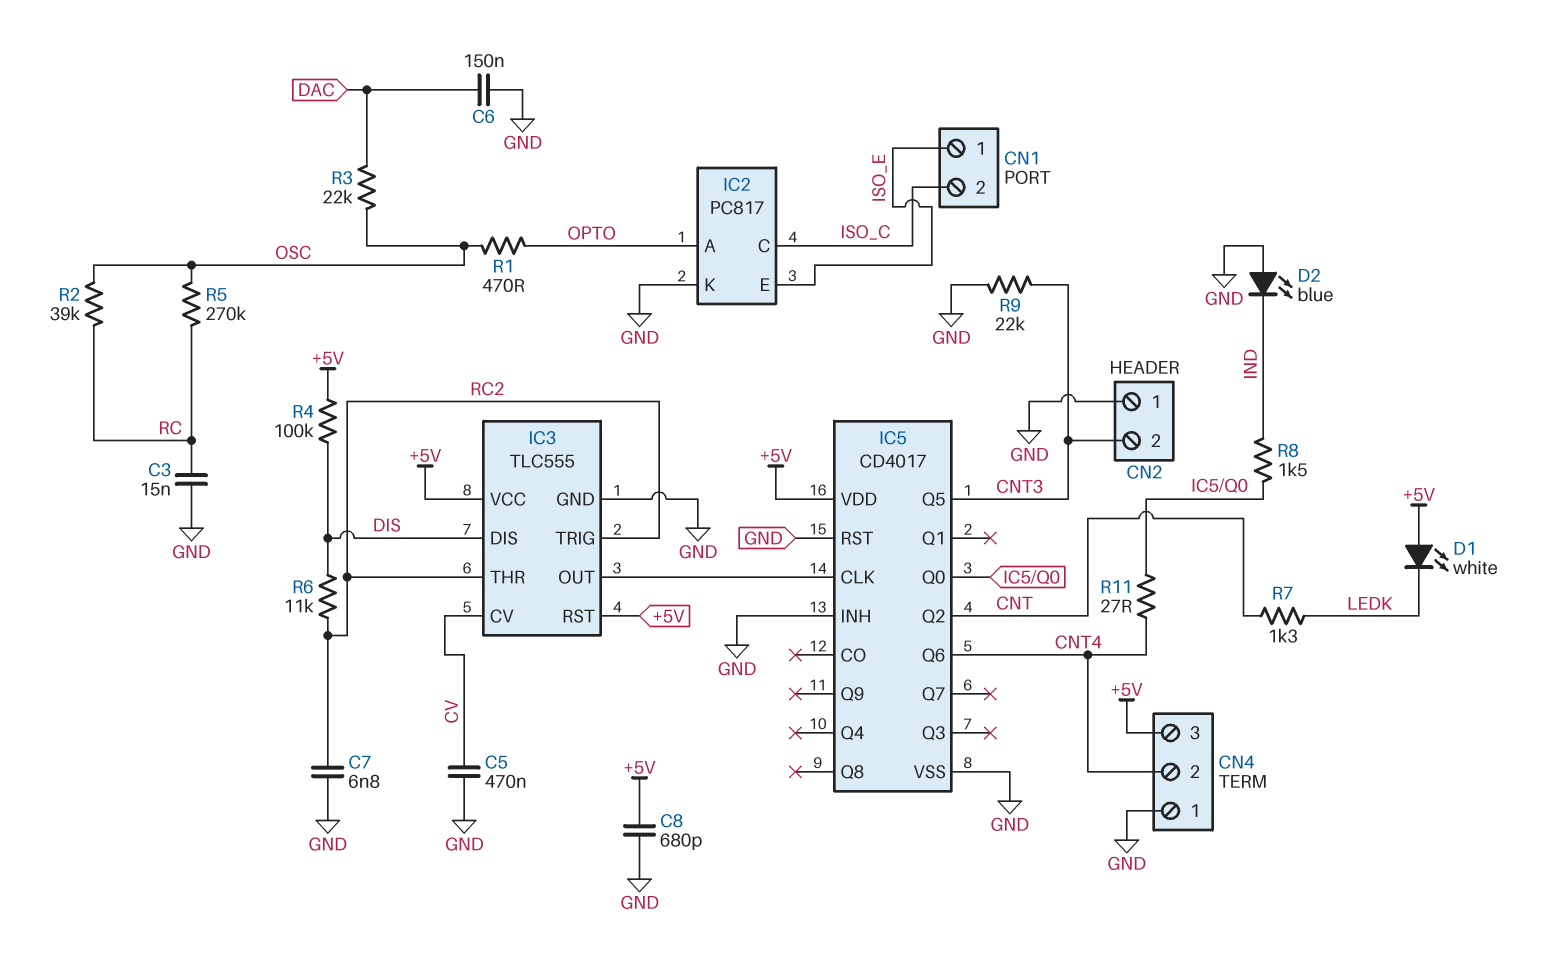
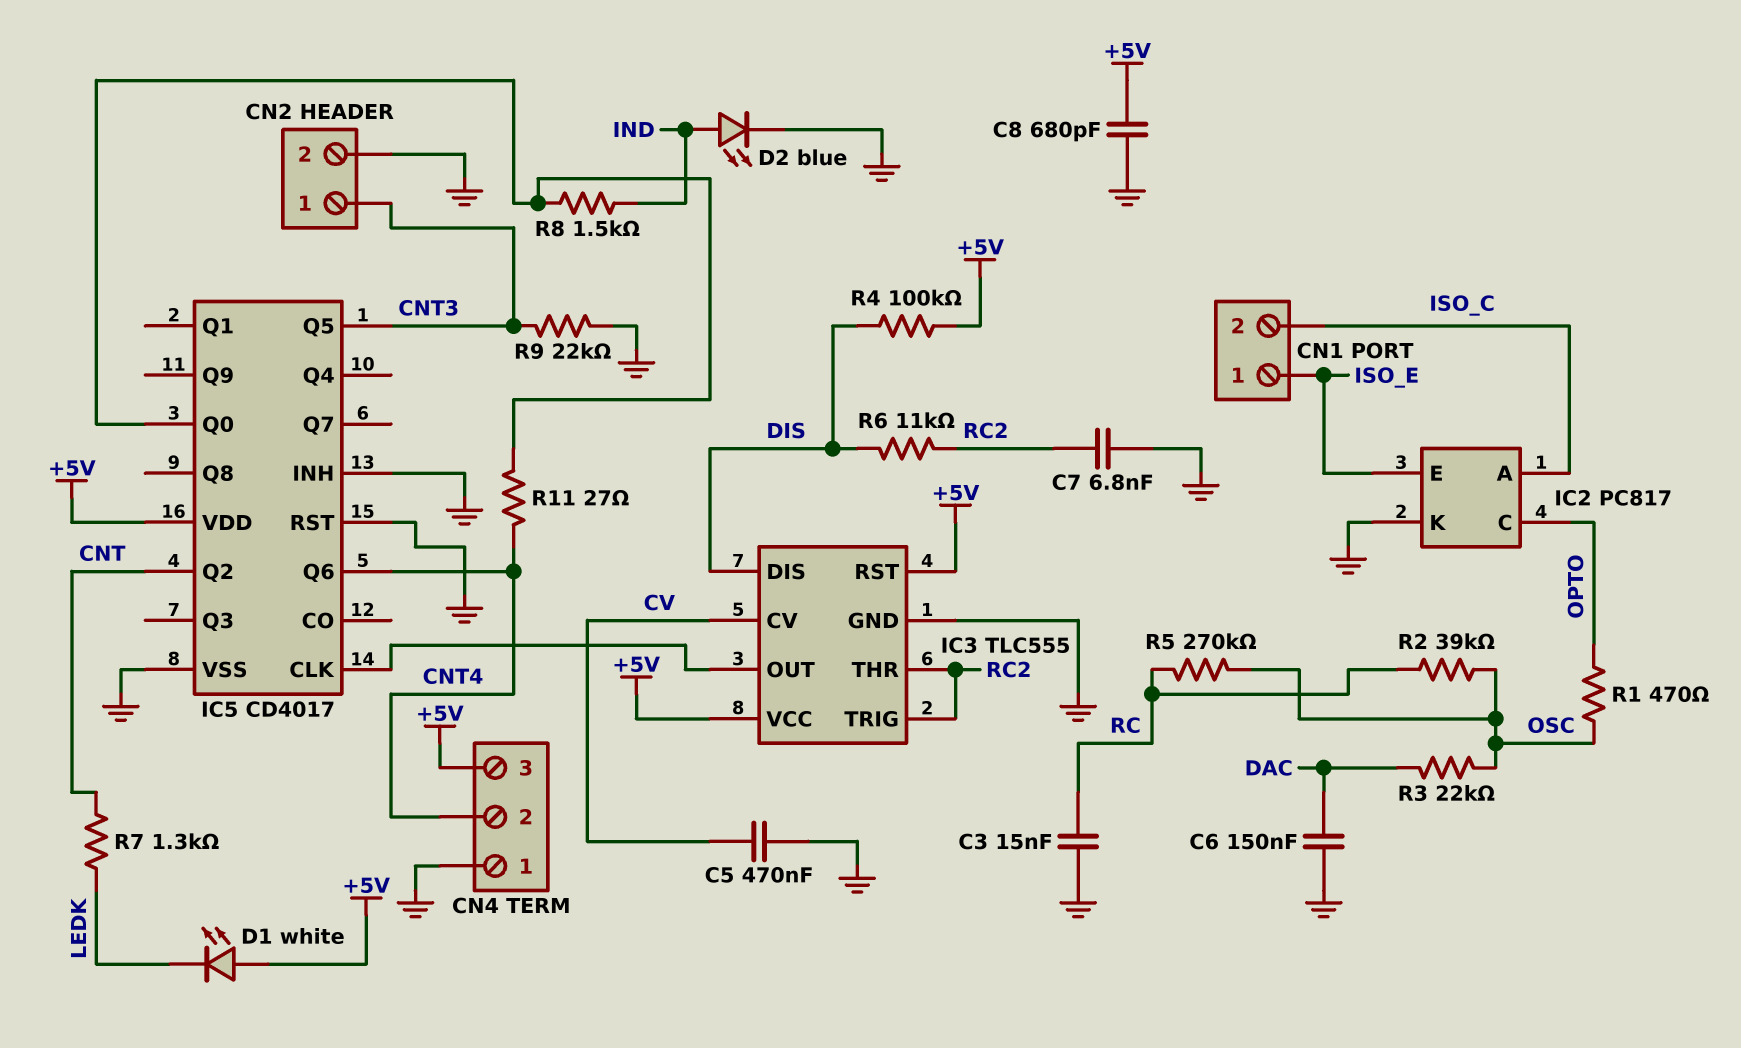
CN2 pin 1: GND -> CNT3
CN2 pin 2: CNT3 -> GND
D2: LED blue (A GND, K IND) -> LED blue (A IND, K GND)
IC2 pin A: OPTO -> ISO_C
IC2 pin C: ISO_C -> OPTO

